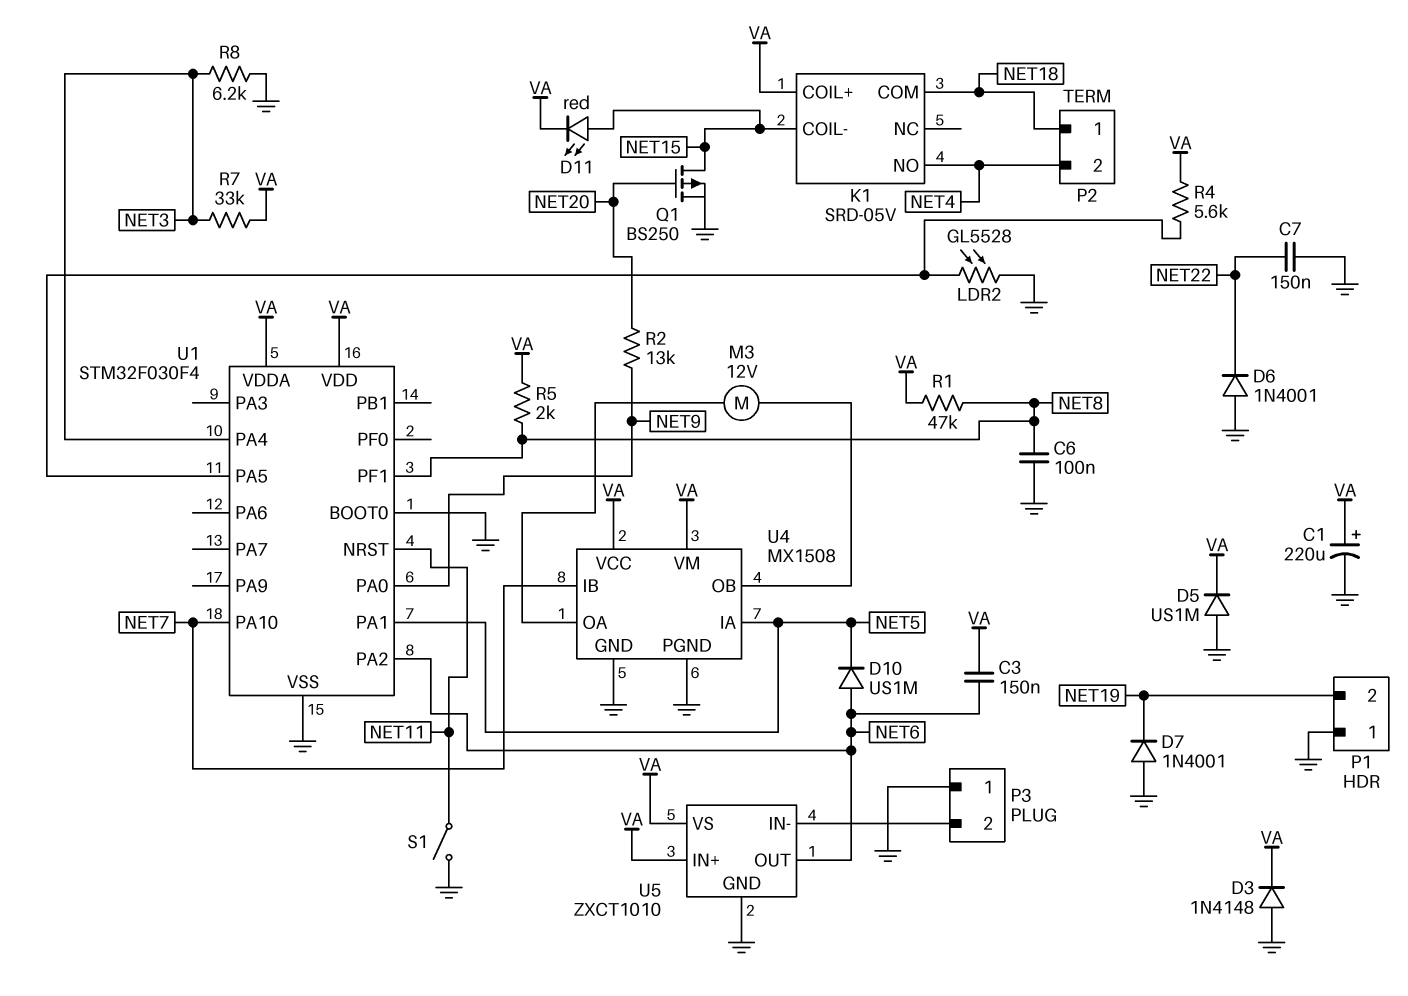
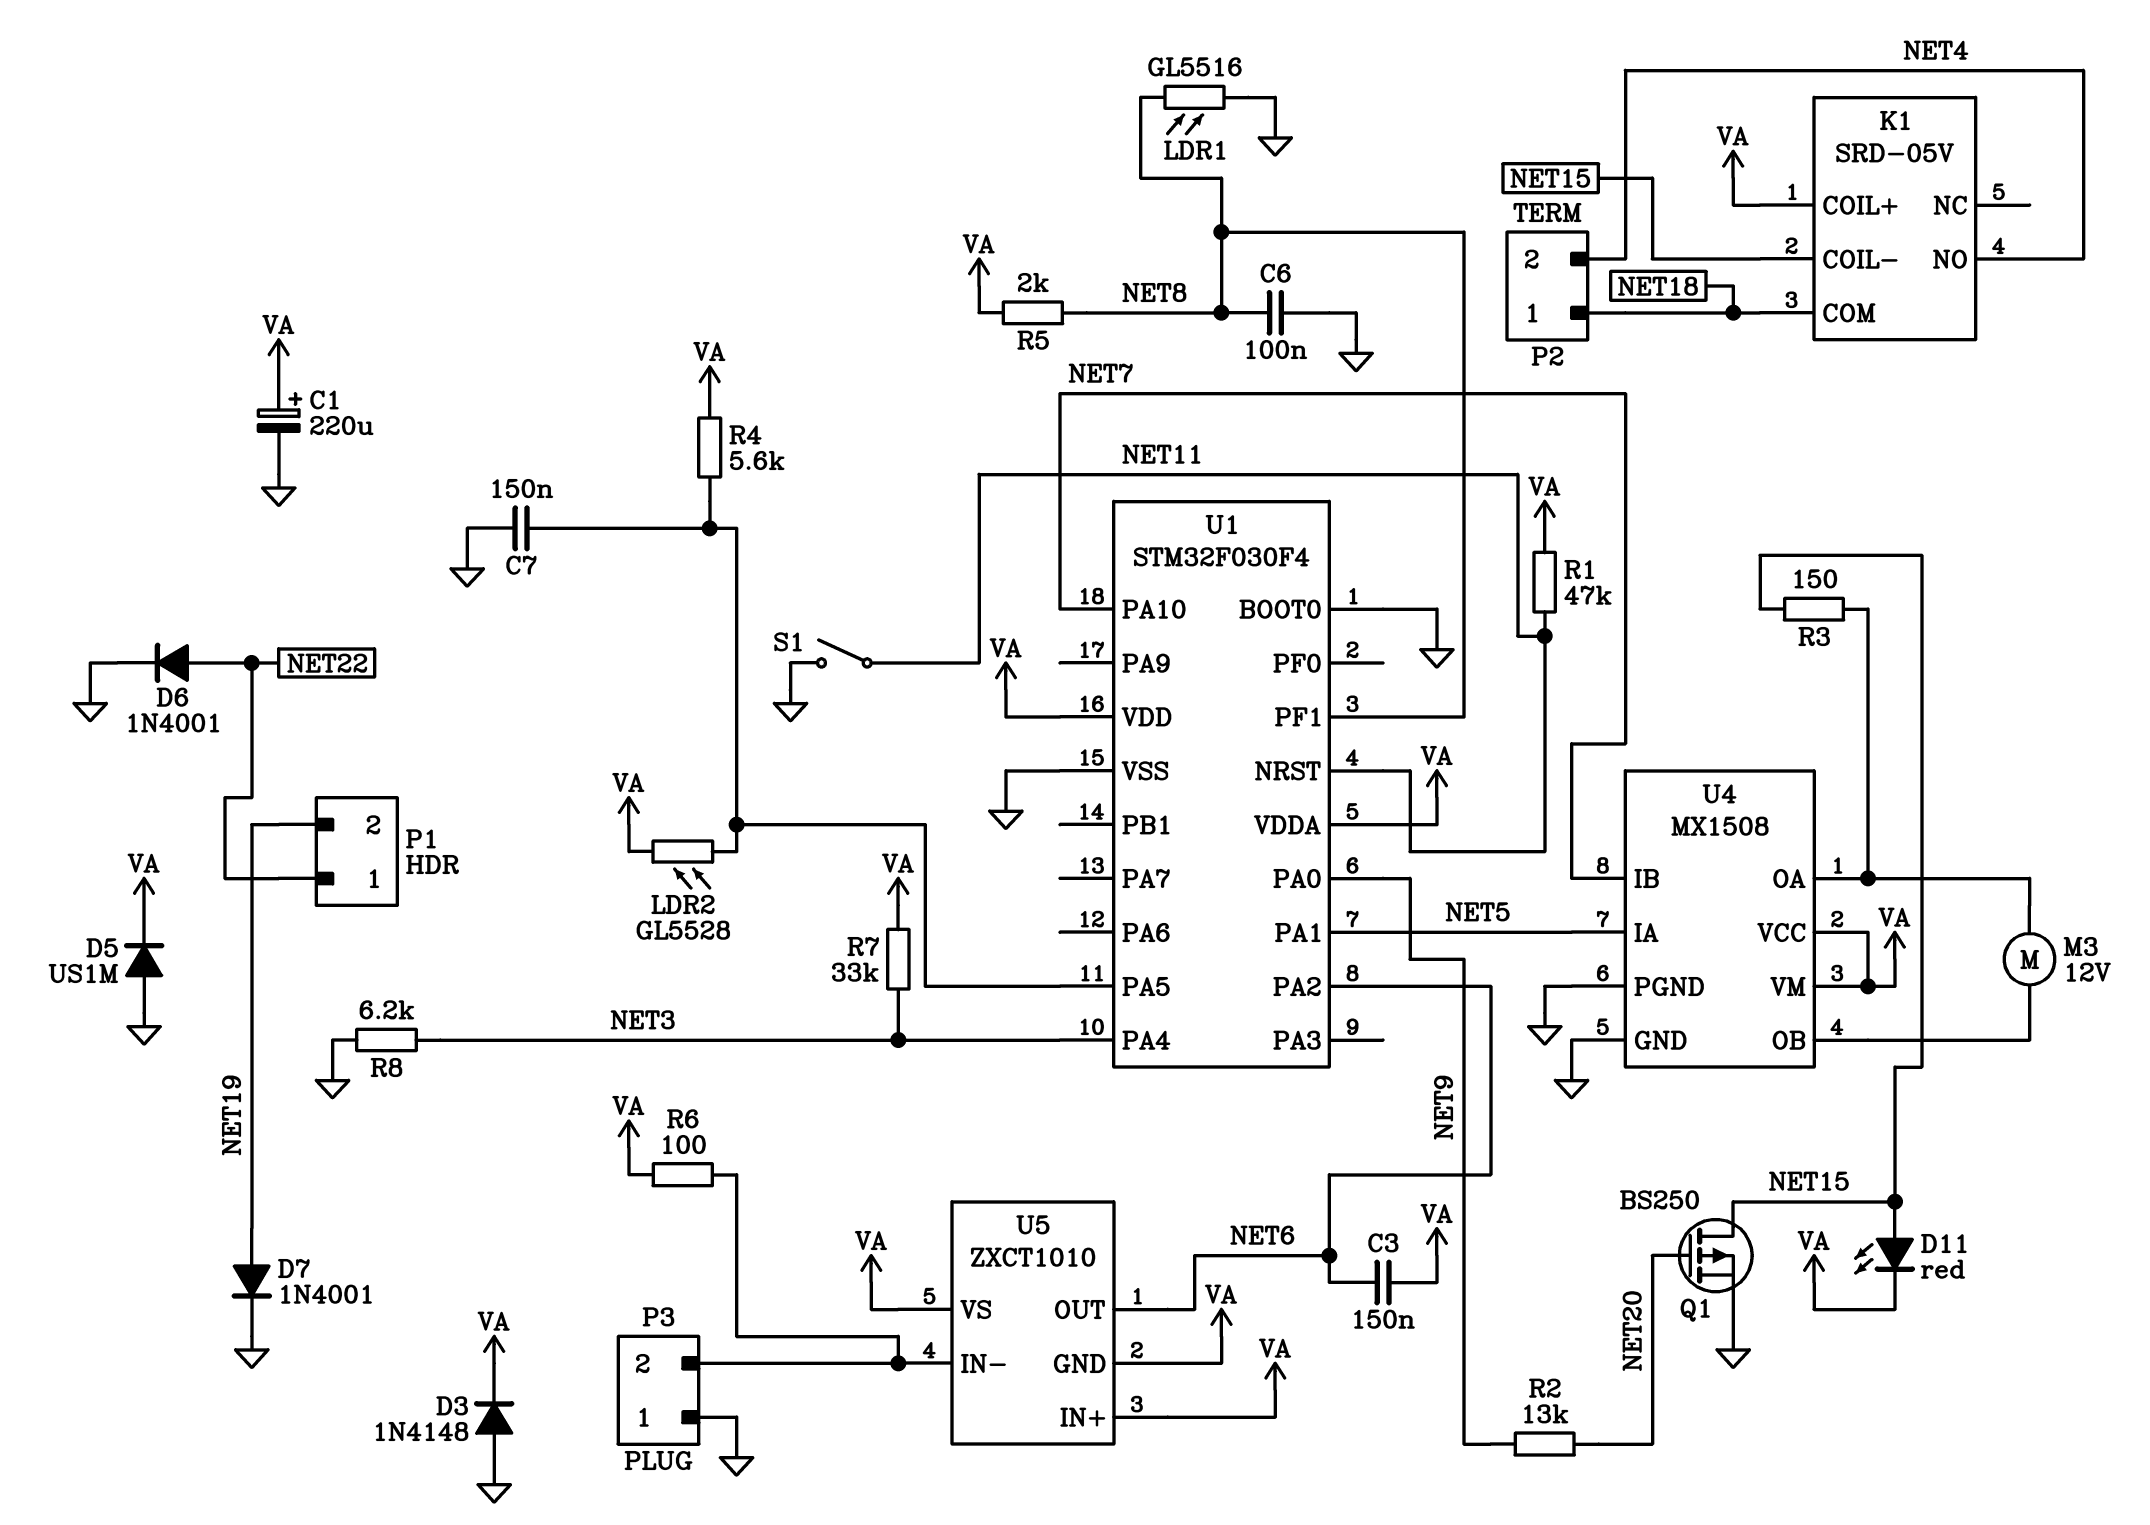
C7: 150nF (GND, NET22) -> 150nF (GND, U1/PA5)
D6: diode 1N4001 (A GND, K NET22) -> diode 1N4001 (A NET22, K GND)
D7: diode 1N4001 (A GND, K NET19) -> diode 1N4001 (A NET19, K GND)
D10: diode US1M (A NET6, K NET5) -> none
LDR1: none -> GL5516 (GND, NET8)
LDR2: GL5528 (GND, U1/PA5) -> GL5528 (U1/PA5, VA)
P1 pin 1: GND -> NET22
R1: 47k (NET8, VA) -> 47k (NET11, VA)
R3: none -> 150 (NET15, U4/OA)
R6: none -> 100 (P3/2, VA)
U5 pin GND: GND -> VA

